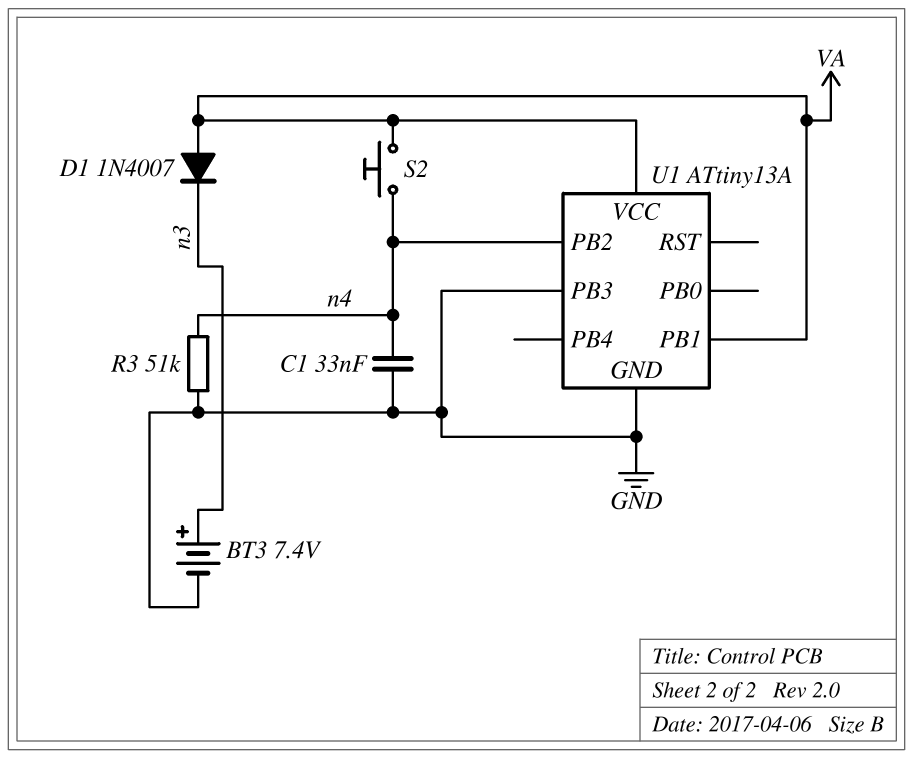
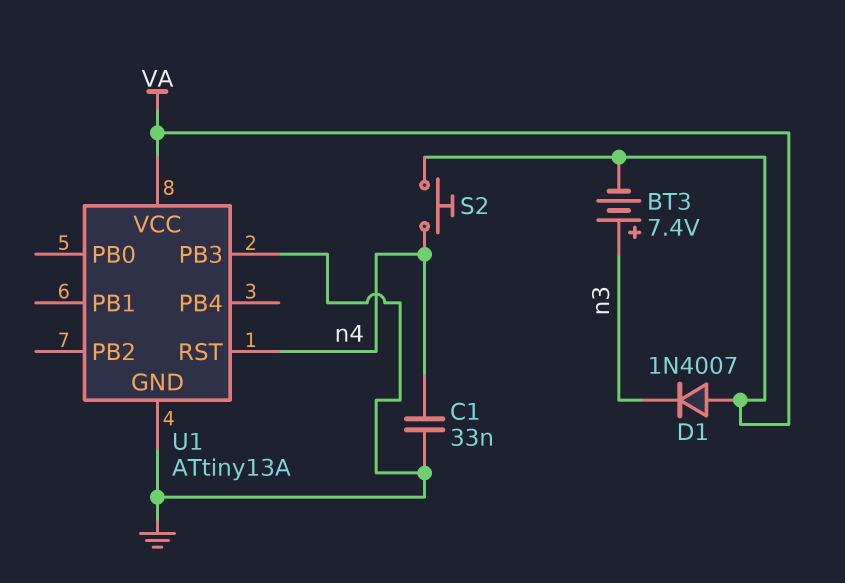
BT3: 7.4V (plus n3, minus GND) -> 7.4V (plus n3, minus VA)
R3: 51k (GND, n4) -> none
U1 pin PB1: VA -> none
U1 pin PB2: n4 -> none
U1 pin RST: none -> n4

